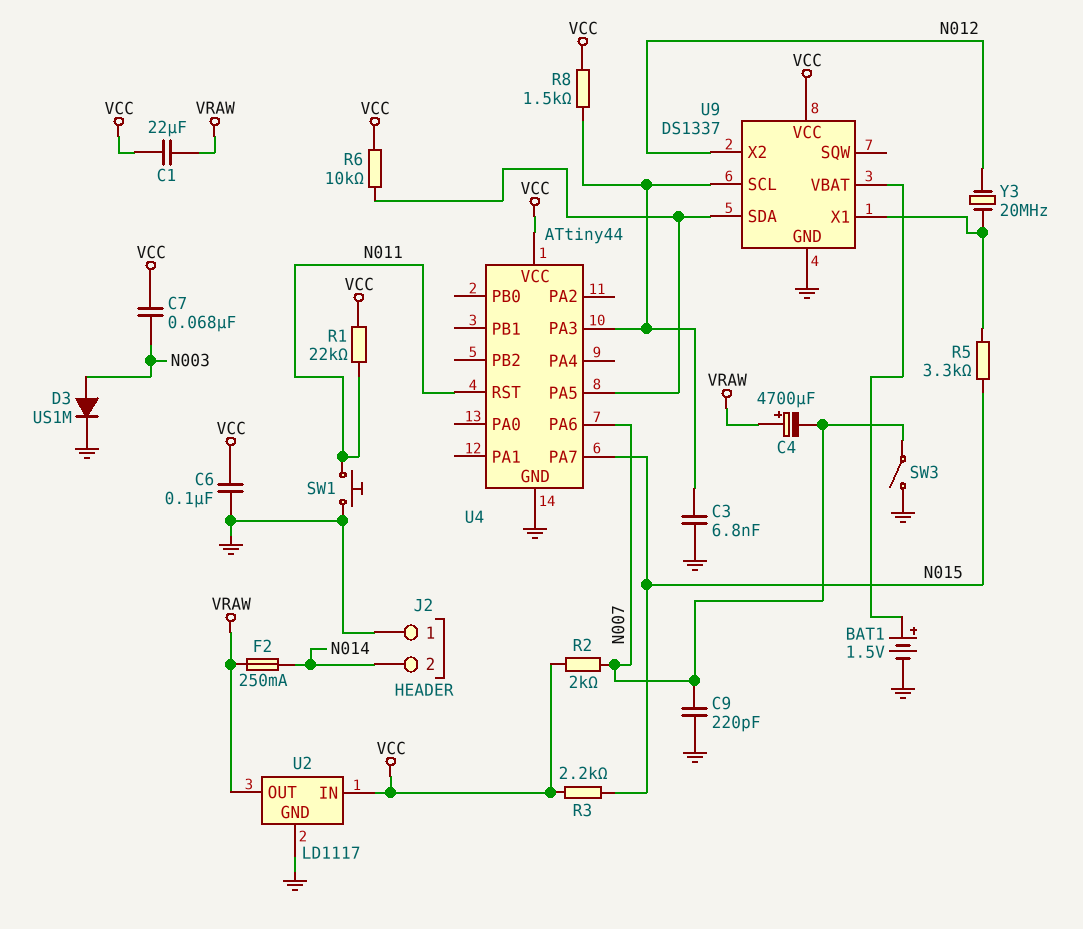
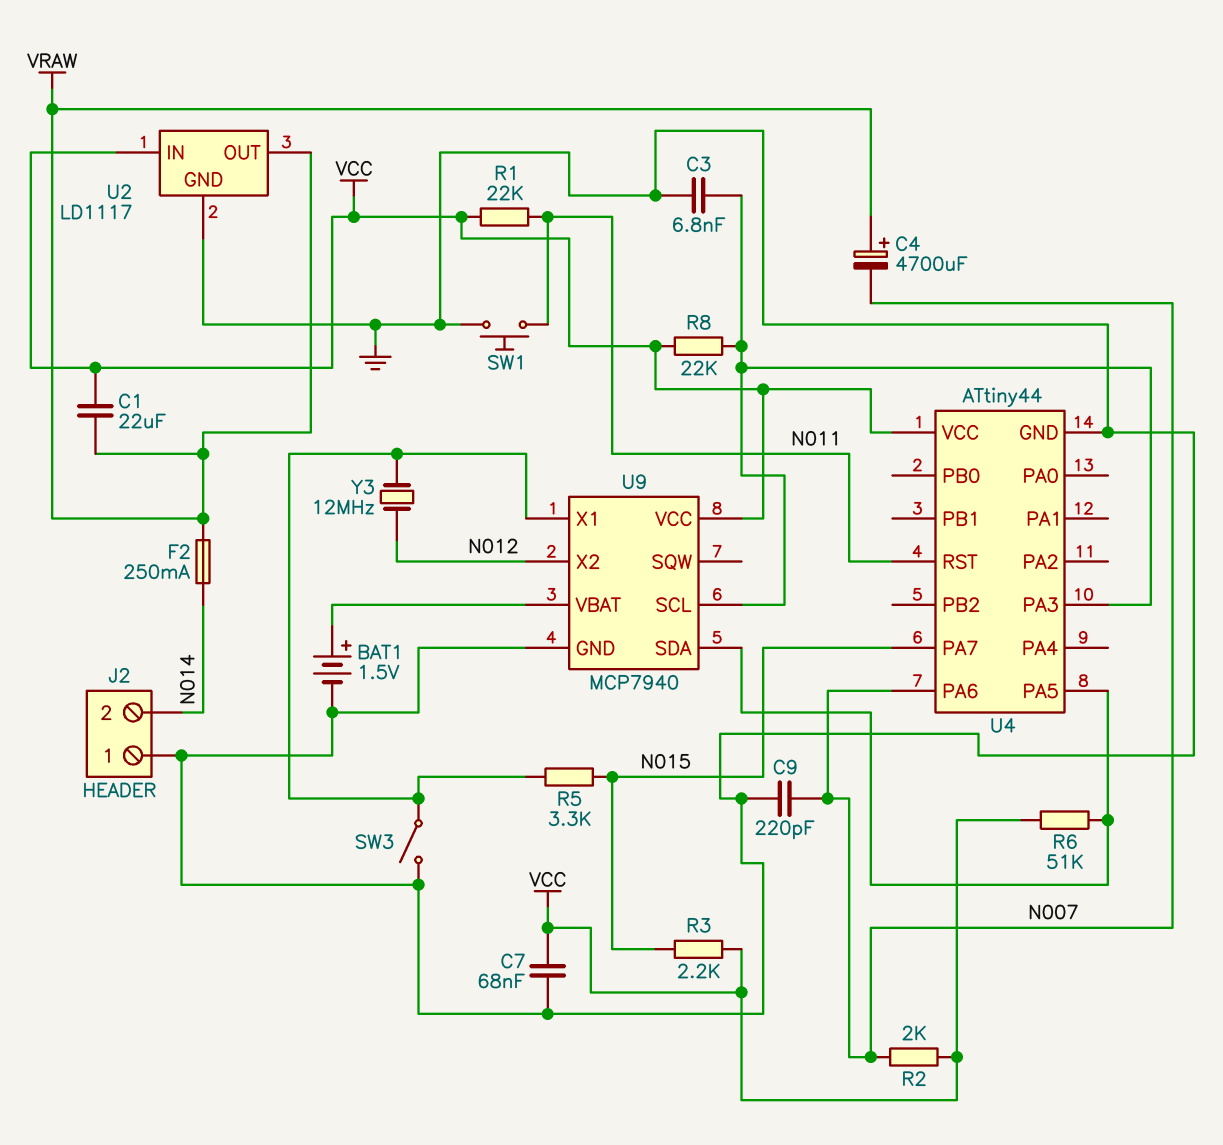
C6: 100nF (GND, VCC) -> none
C7: 68nF (N003, VCC) -> 68nF (GND, VCC)
D3: diode US1M (A N003, K GND) -> none
R6: 10k (U4/PA5, VCC) -> 51k (U4/PA5, VCC)
R8: 1.5k (U4/PA3, VCC) -> 22k (U4/PA3, VCC)
SW3: switch (GND, N007) -> switch (GND, U9/X1)
U9: DS1337 -> MCP7940
Y3: 20MHz (N012, U9/X1) -> 12MHz (N012, U9/X1)

